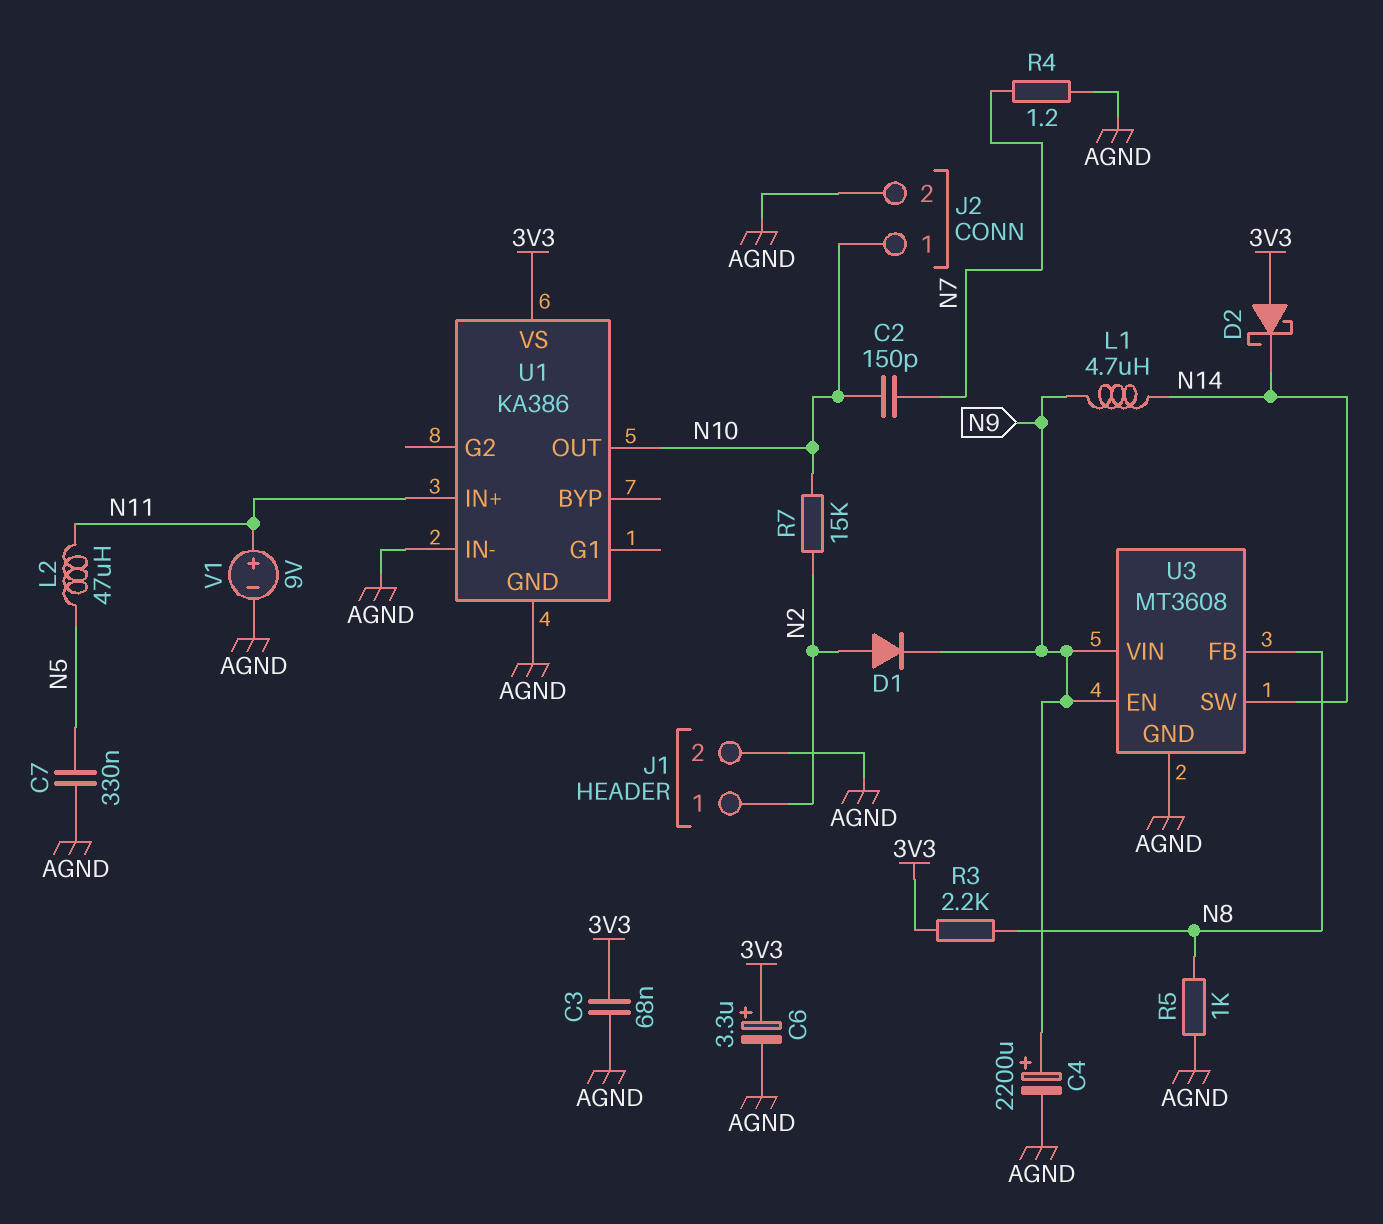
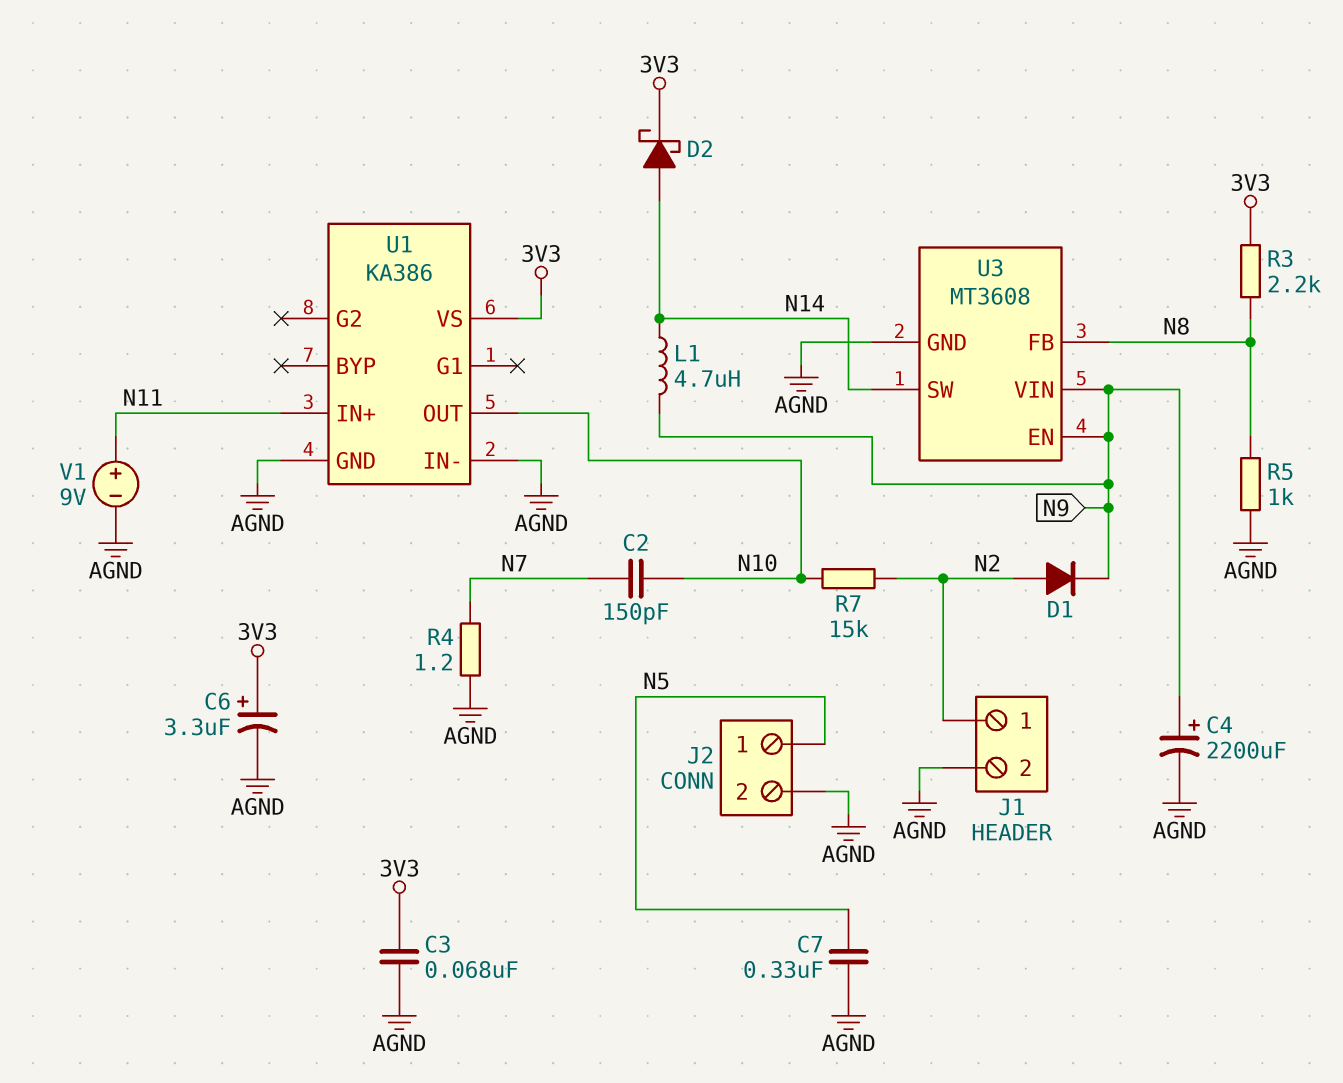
D2: schottky (A 3V3, K N14) -> schottky (A N14, K 3V3)
J2 pin 1: N10 -> N5
L2: 47uH (N5, N11) -> none

